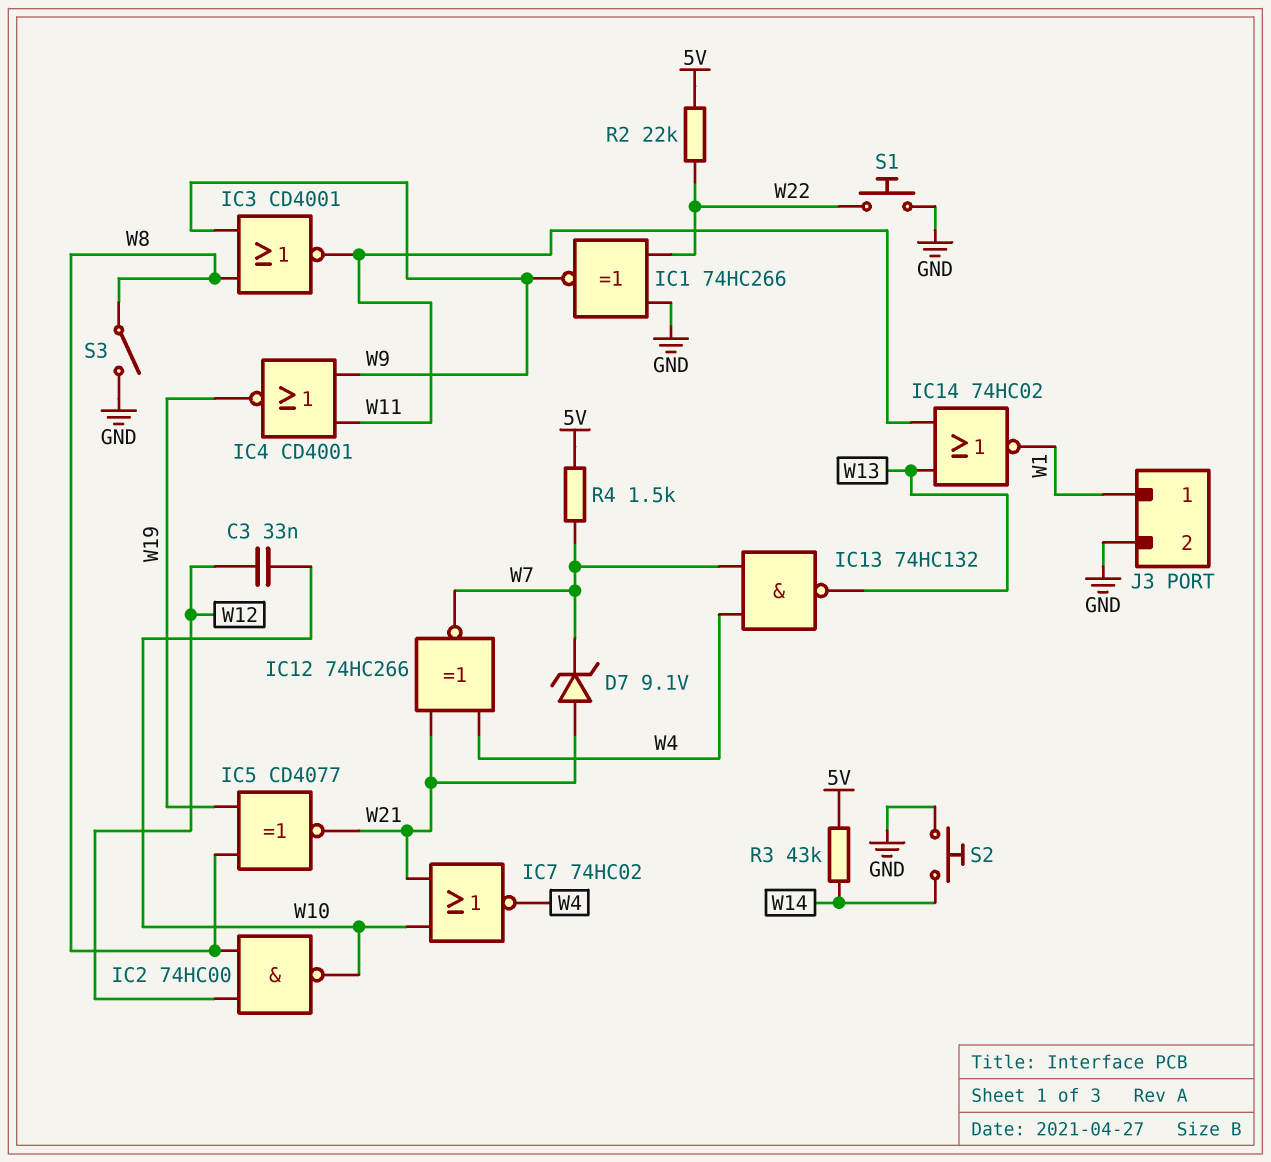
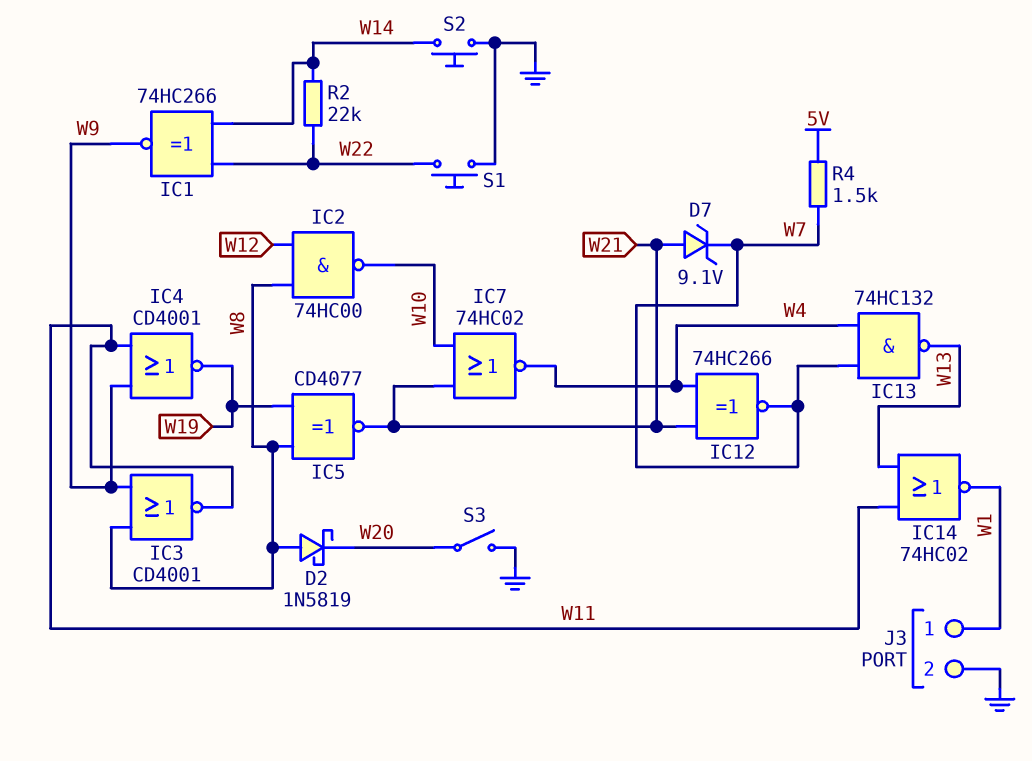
C3: 33nF (W10, W12) -> none
D2: none -> schottky 1N5819 (A W8, K W20)
IC1: XNOR 74HC266 (in GND, in W22, out W9) -> XNOR 74HC266 (in W14, in W22, out W9)
R2: 22k (5V, W22) -> 22k (W14, W22)
R3: 43k (5V, W14) -> none
S3: switch (GND, W8) -> switch (GND, W20)

